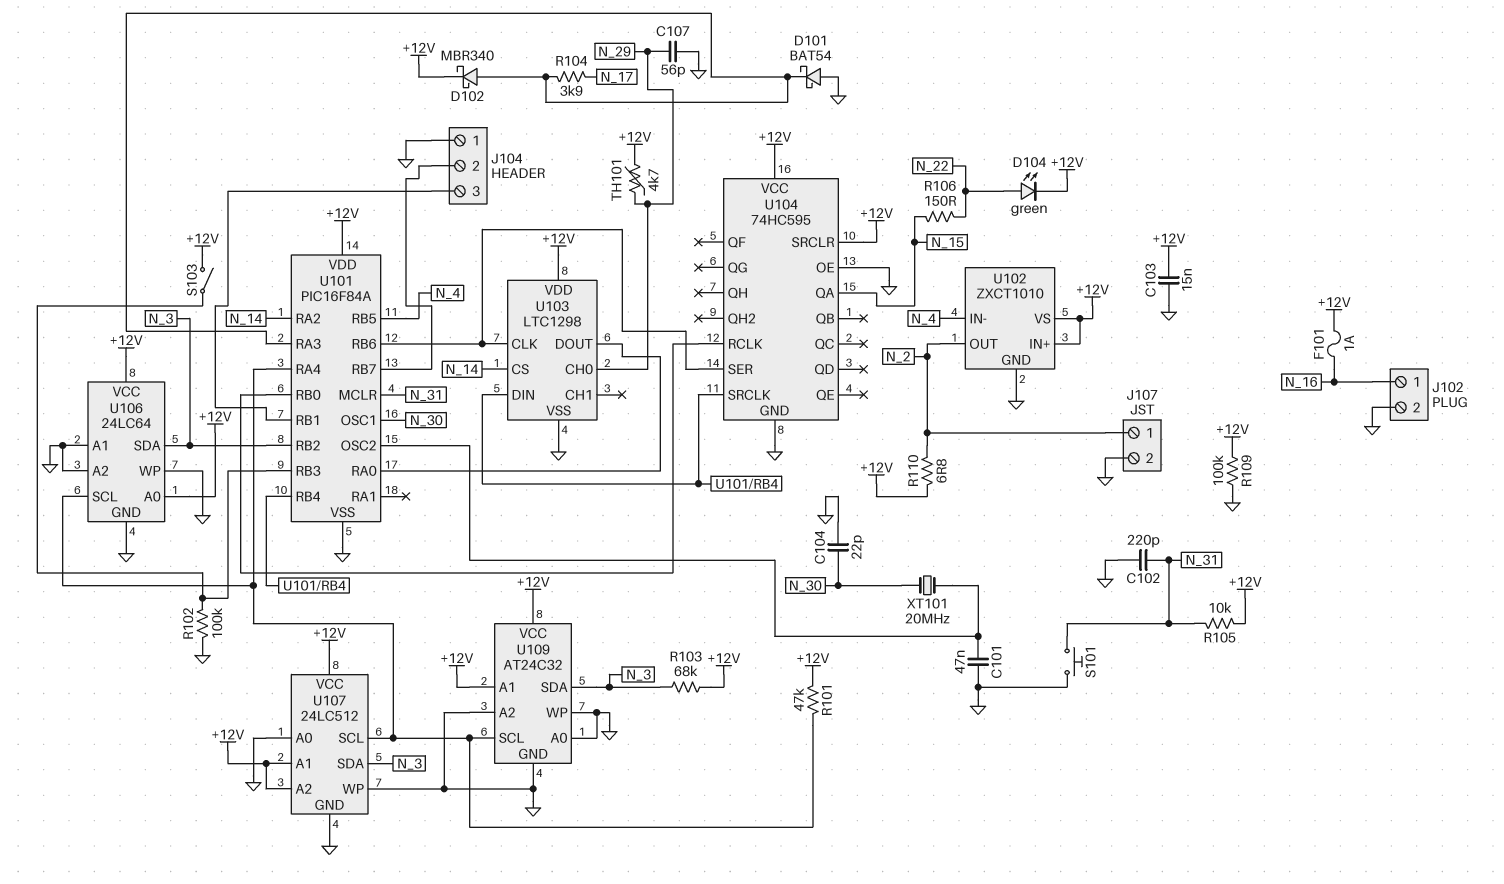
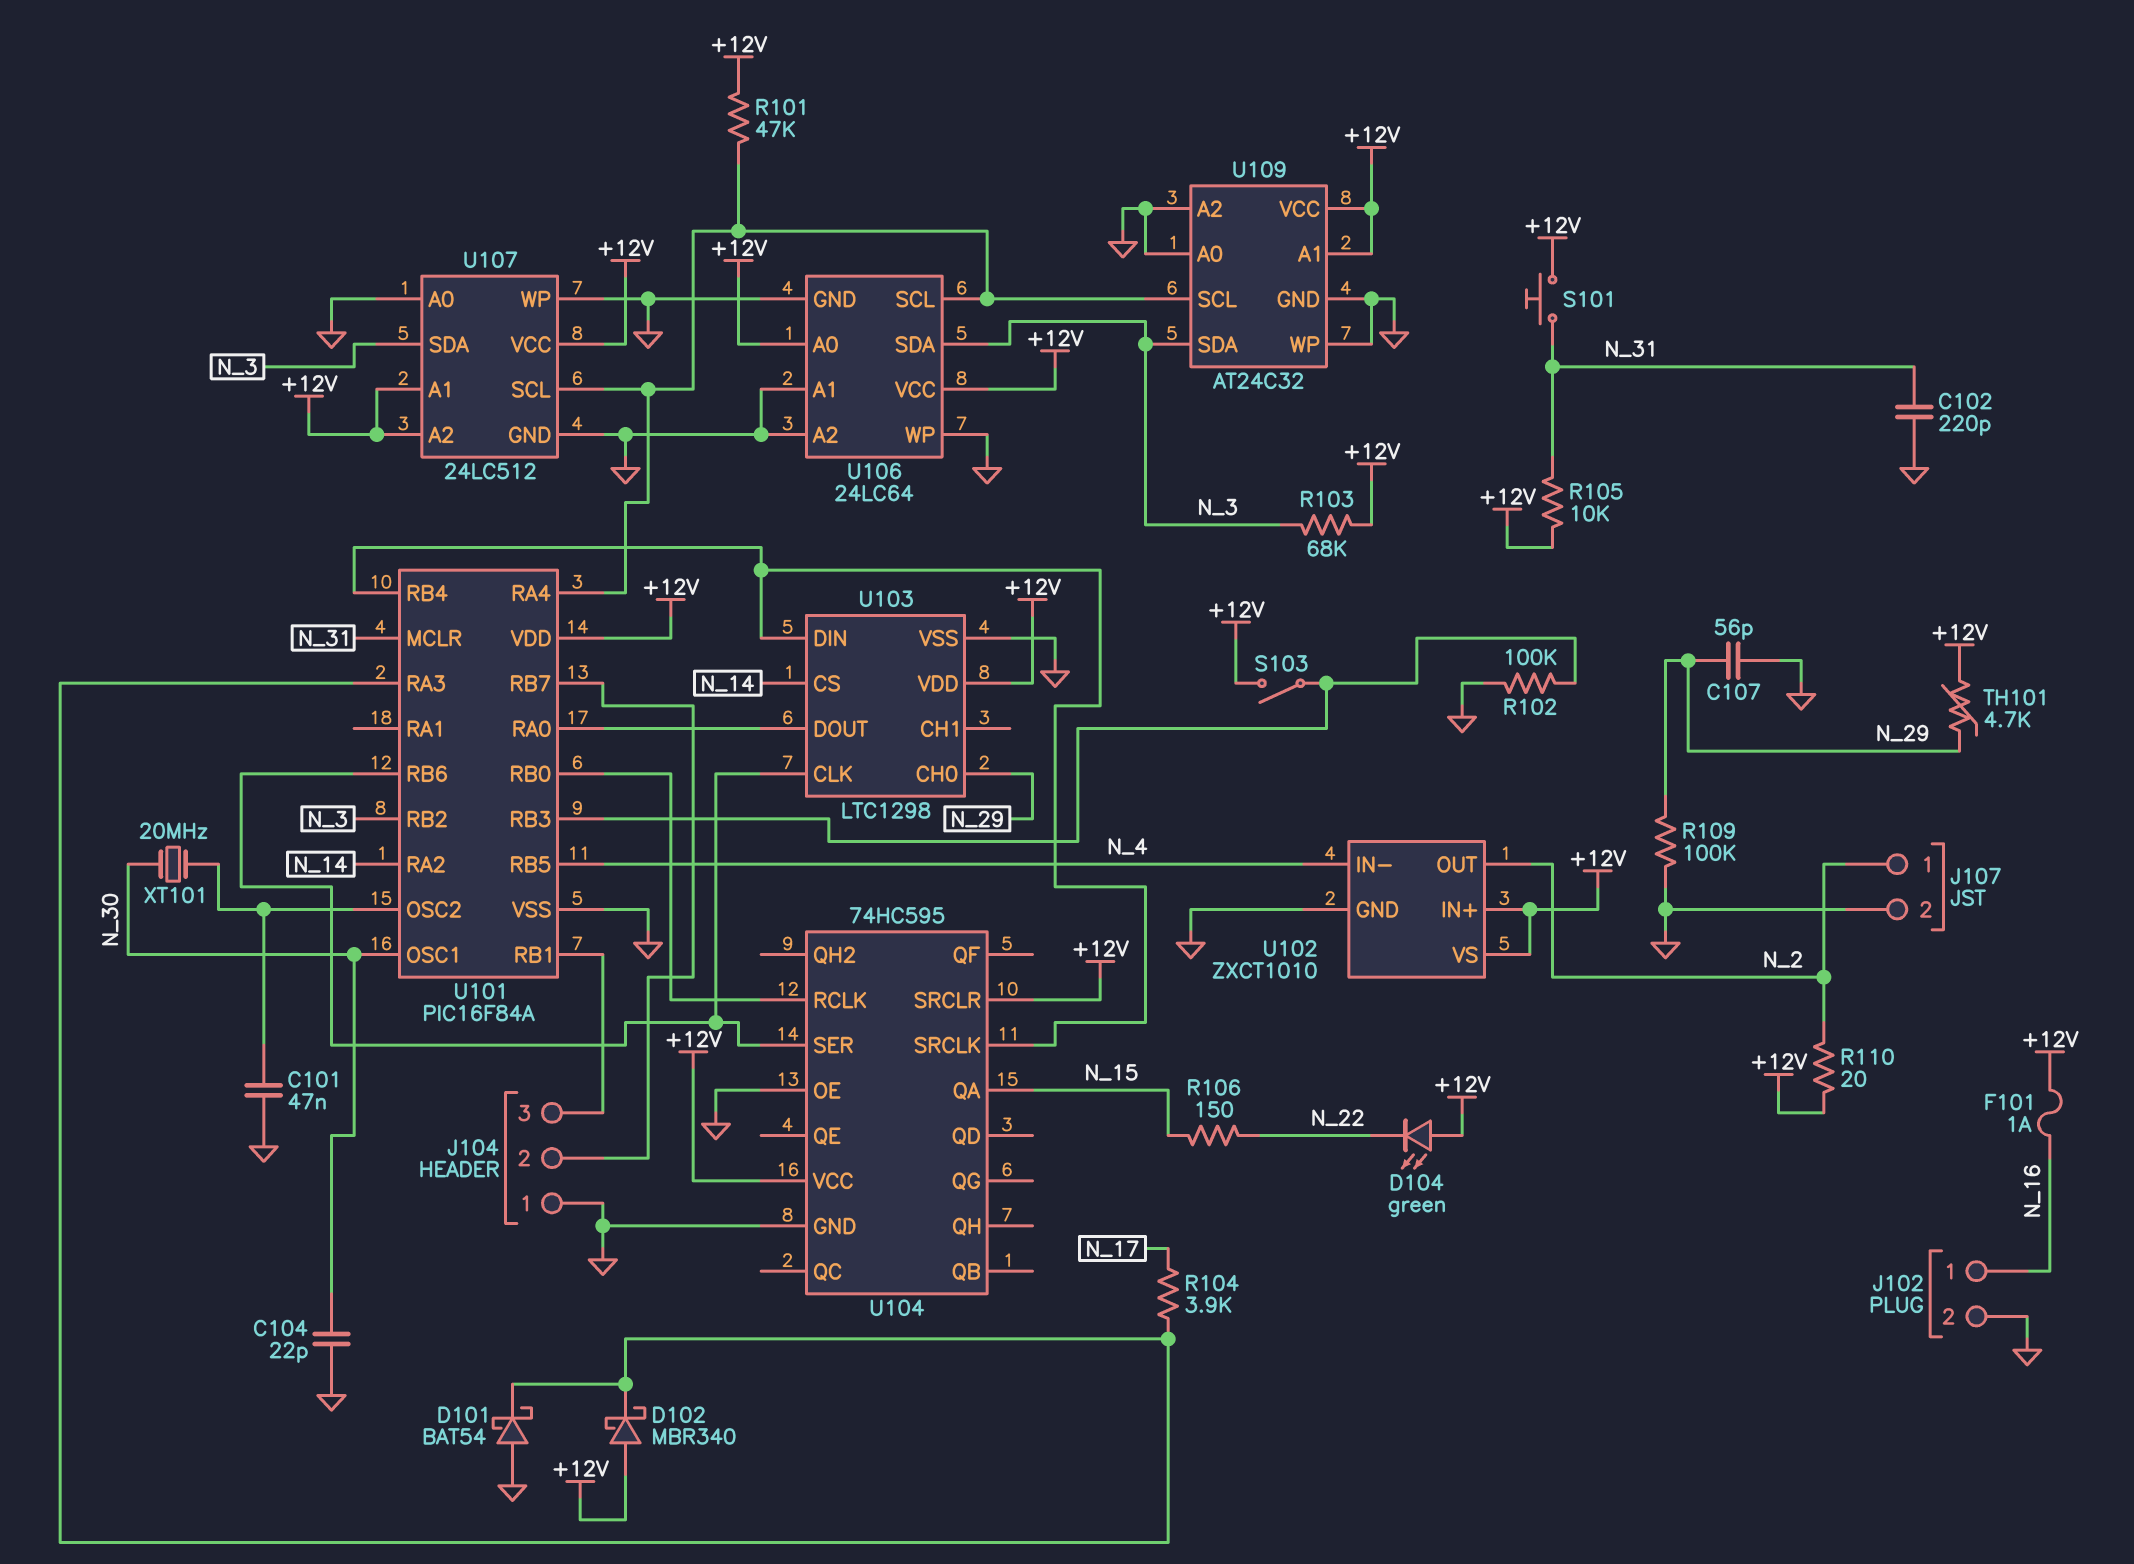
C103: 15nF (+12V, GND) -> none
D102: schottky MBR340 (A U101/RA3, K +12V) -> schottky MBR340 (A +12V, K U101/RA3)
D104: LED green (A N_22, K +12V) -> LED green (A +12V, K N_22)
R109: 100k (+12V, GND) -> 100k (GND, N_29)
R110: 6.8 (+12V, N_2) -> 20 (+12V, N_2)
S101: button (GND, N_31) -> button (+12V, N_31)

